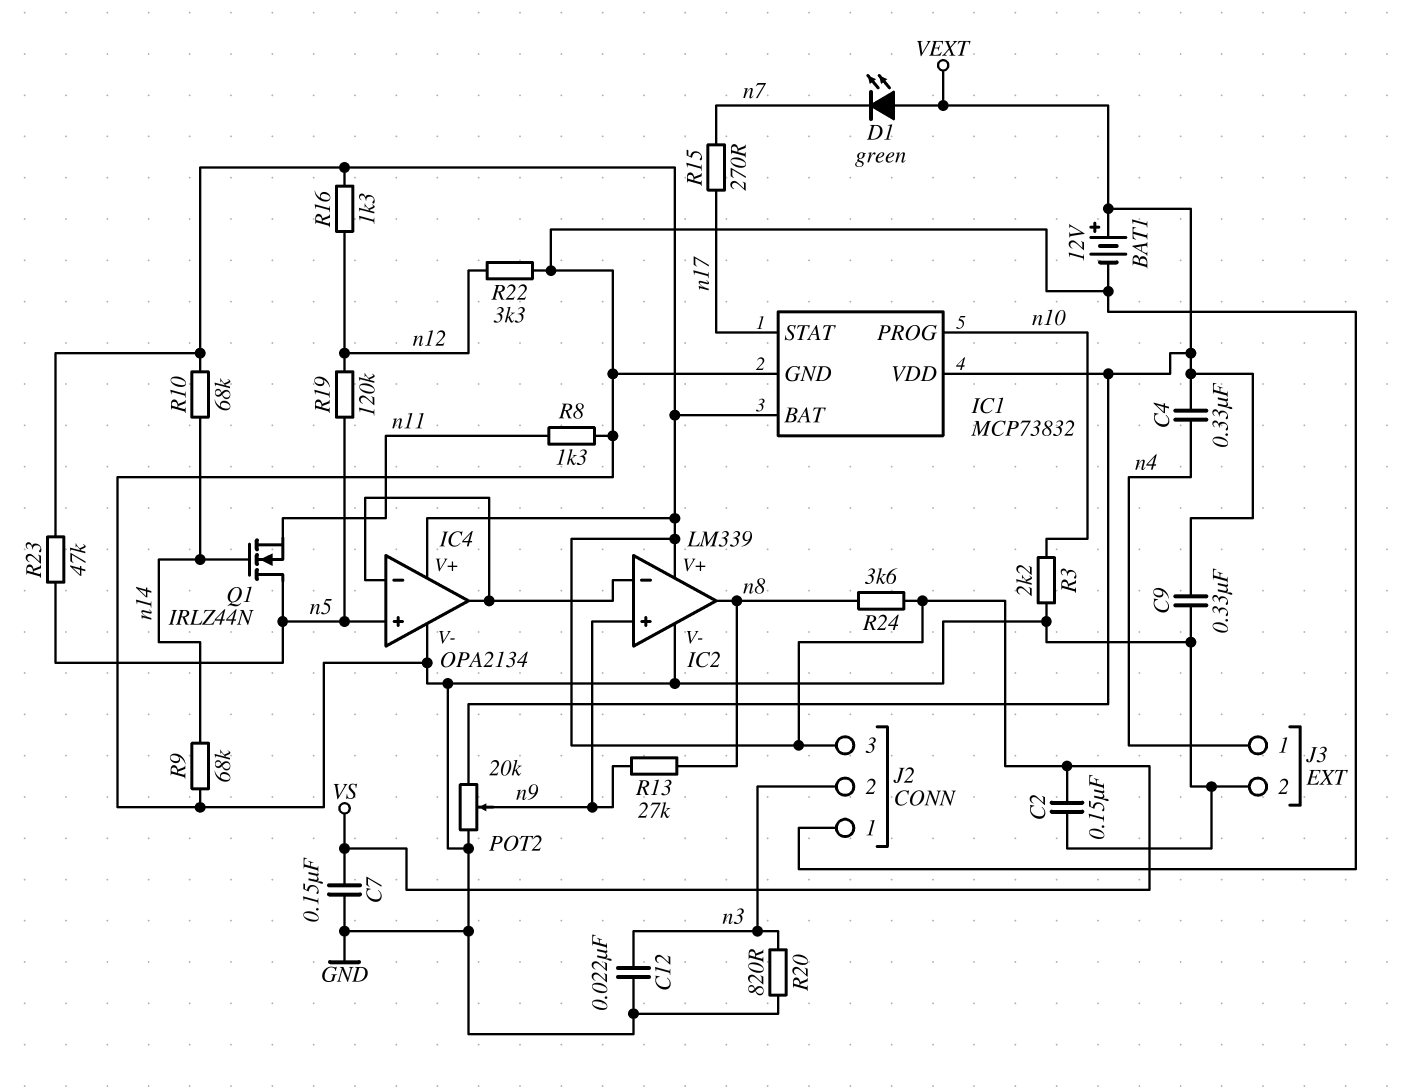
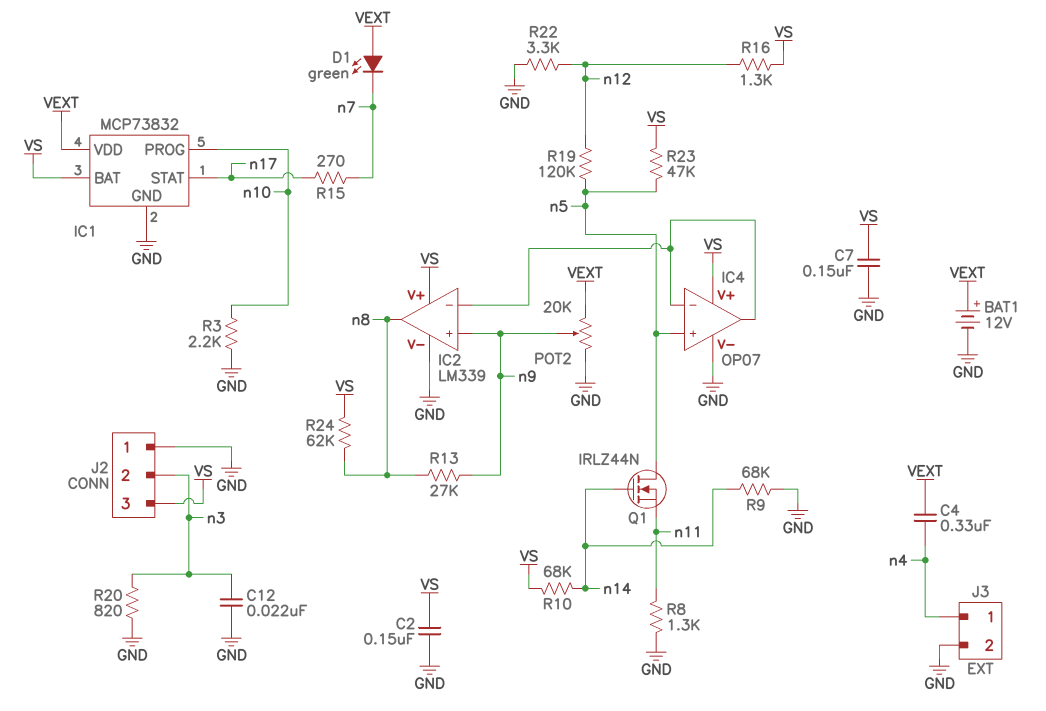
C9: 330nF (GND, VEXT) -> none
IC4: OPA2134 -> OP07
R24: 3.6k (VS, n8) -> 62k (VS, n8)

